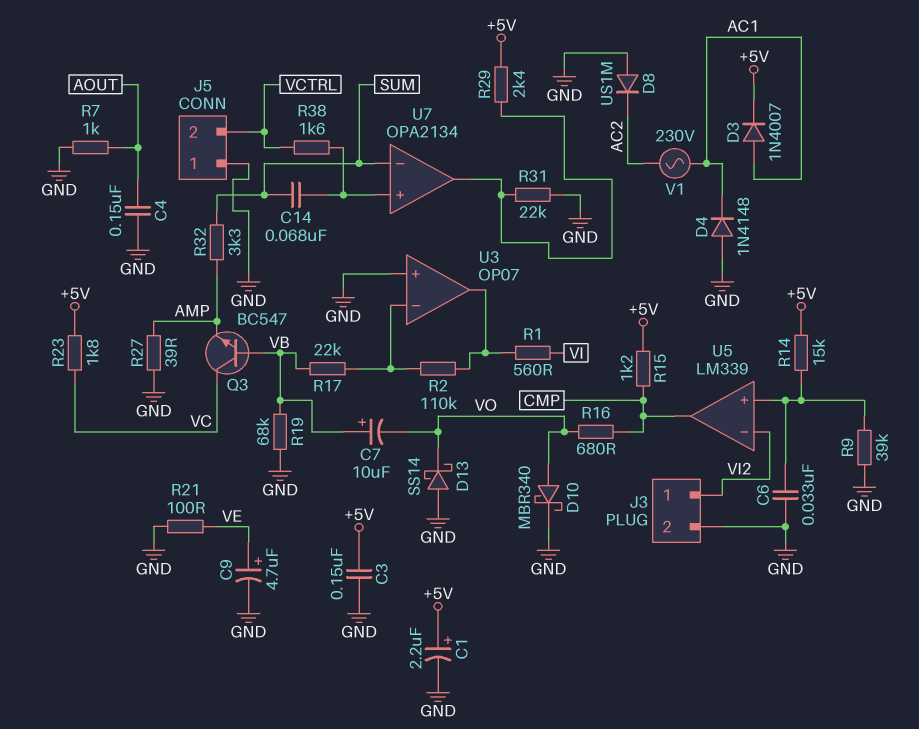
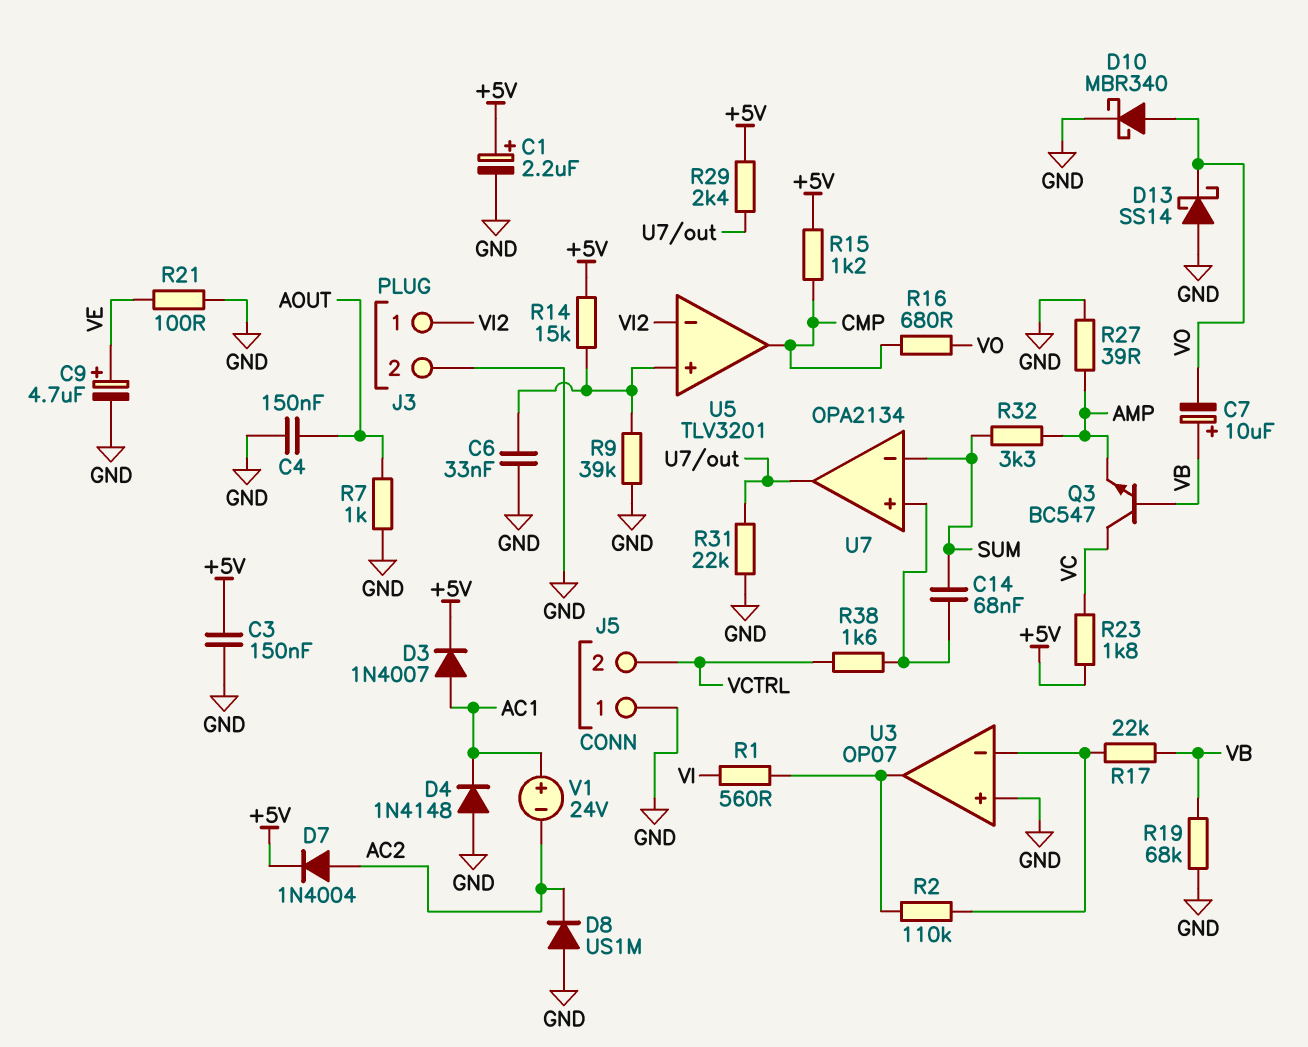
D7: none -> diode 1N4004 (A AC2, K +5V)
U5: LM339 -> TLV3201
V1: AC 230V (AC1, AC2) -> 24V (plus AC1, minus AC2)

